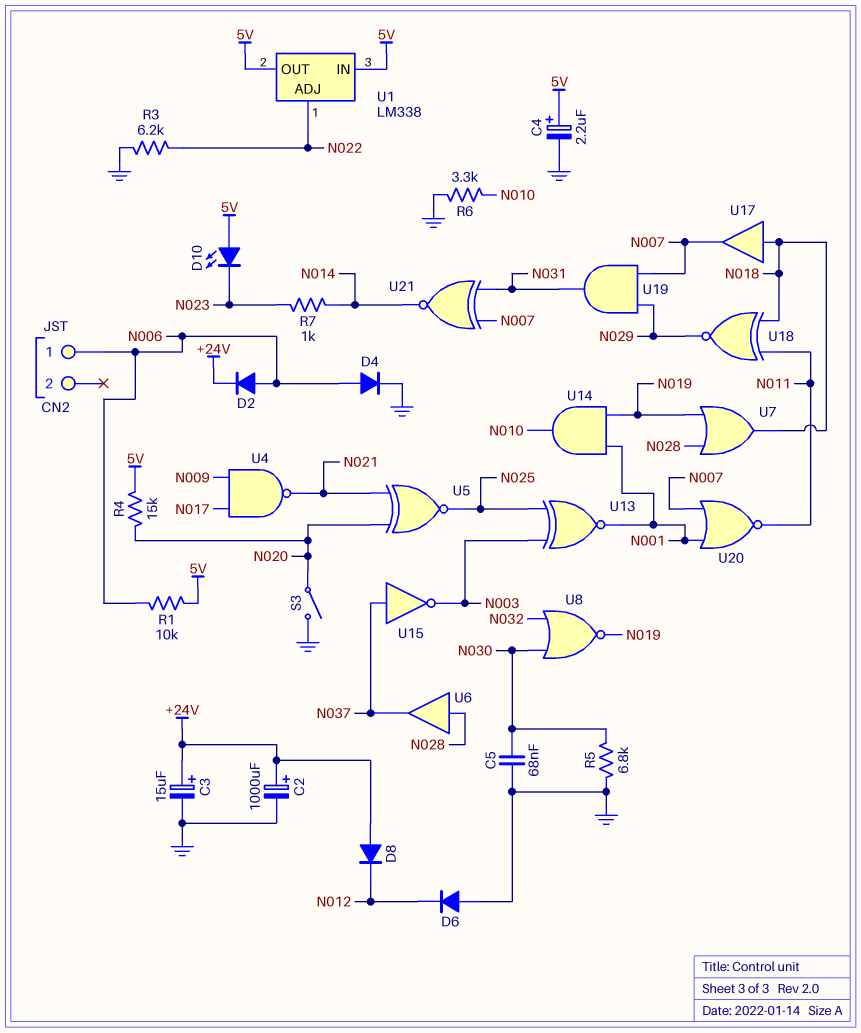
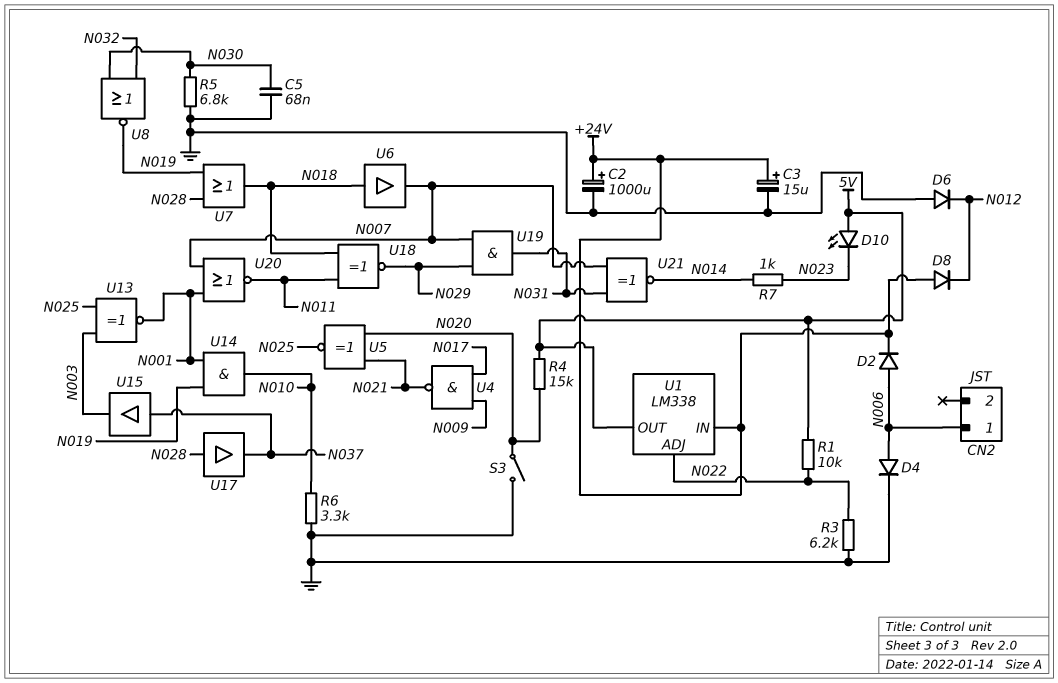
C4: 2.2uF (plus 5V, minus GND) -> none
R1: 10k (5V, N006) -> 10k (5V, N022)
U1 pin IN: 5V -> +24V
U6: buffer (in N028, out N037) -> buffer (in N018, out N007)
U15: NOT (in N037, out N003) -> buffer (in N037, out N003)
U17: buffer (in N018, out N007) -> buffer (in N028, out N037)

